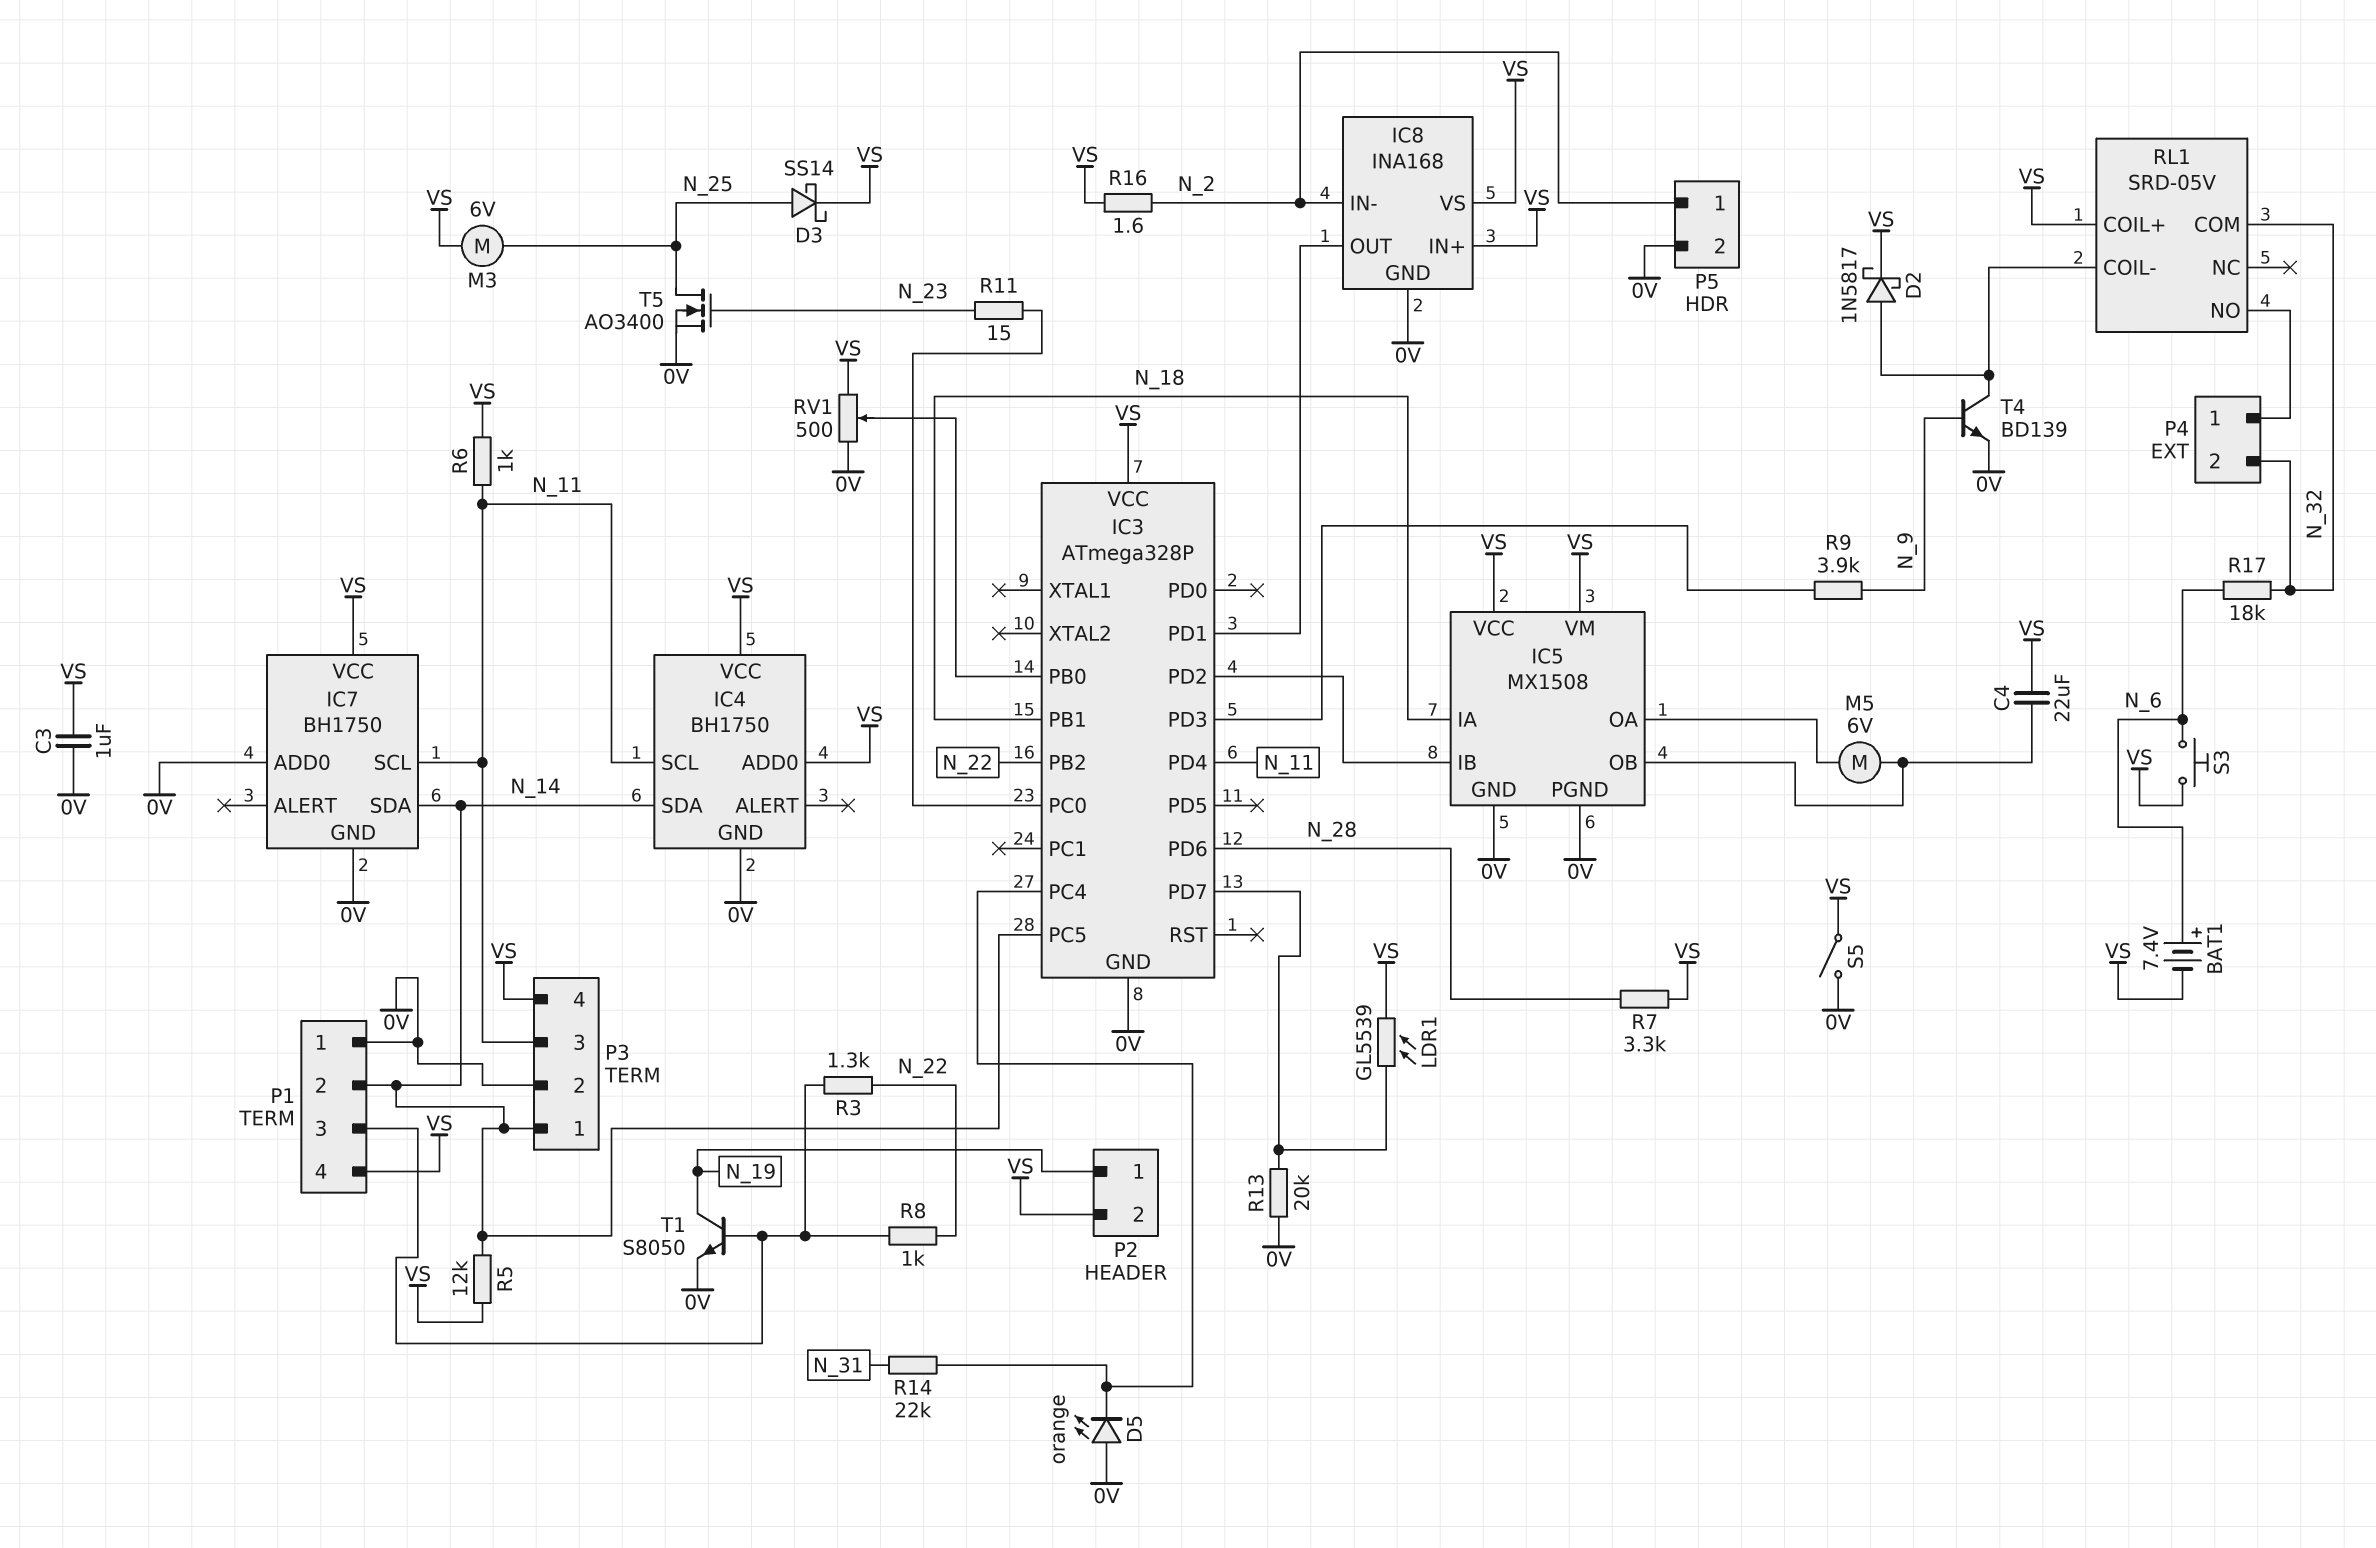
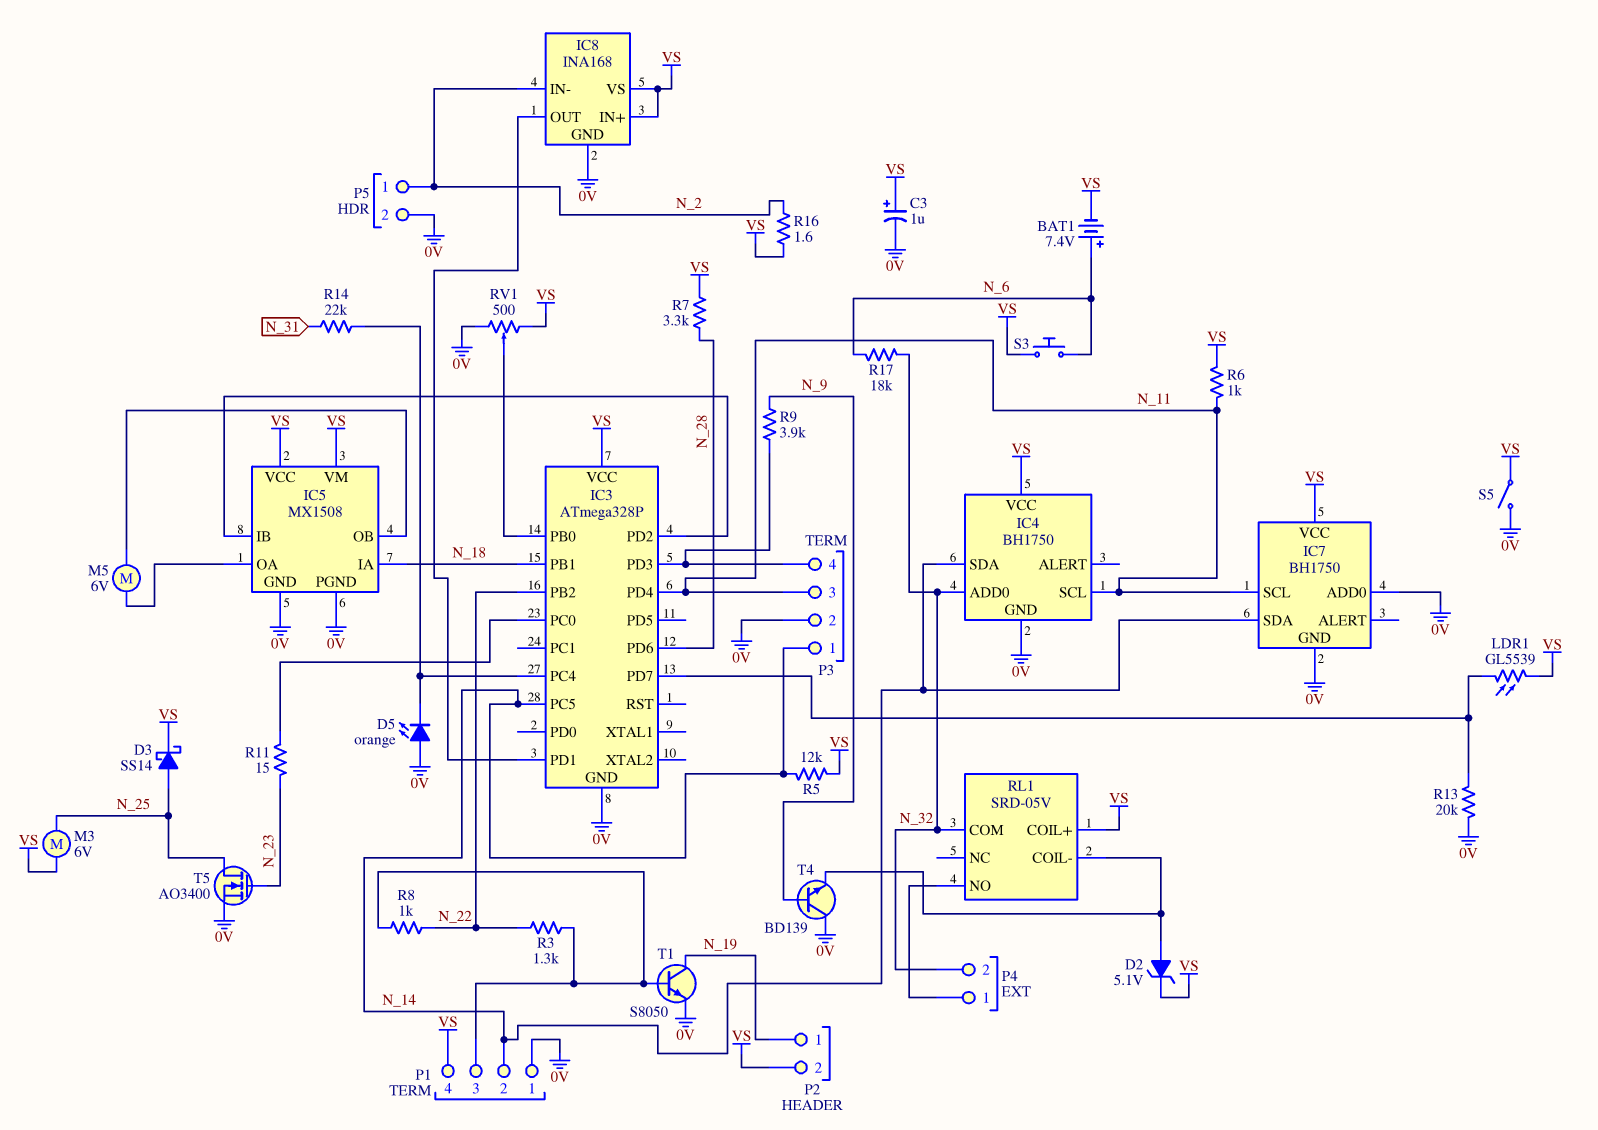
C3: 1uF (0V, VS) -> 1uF (plus VS, minus 0V)
C4: 22uF (IC5/OB, VS) -> none
D2: schottky 1N5817 (A RL1/COIL-, K VS) -> zener 5.1V (A RL1/COIL-, K VS)
IC4 pin ADD0: VS -> N_32
P3 pin 4: VS -> IC3/PD3
T4: NPN BD139 (B N_9, C RL1/COIL-, E 0V) -> NPN BD139 (B N_9, C 0V, E RL1/COIL-)

